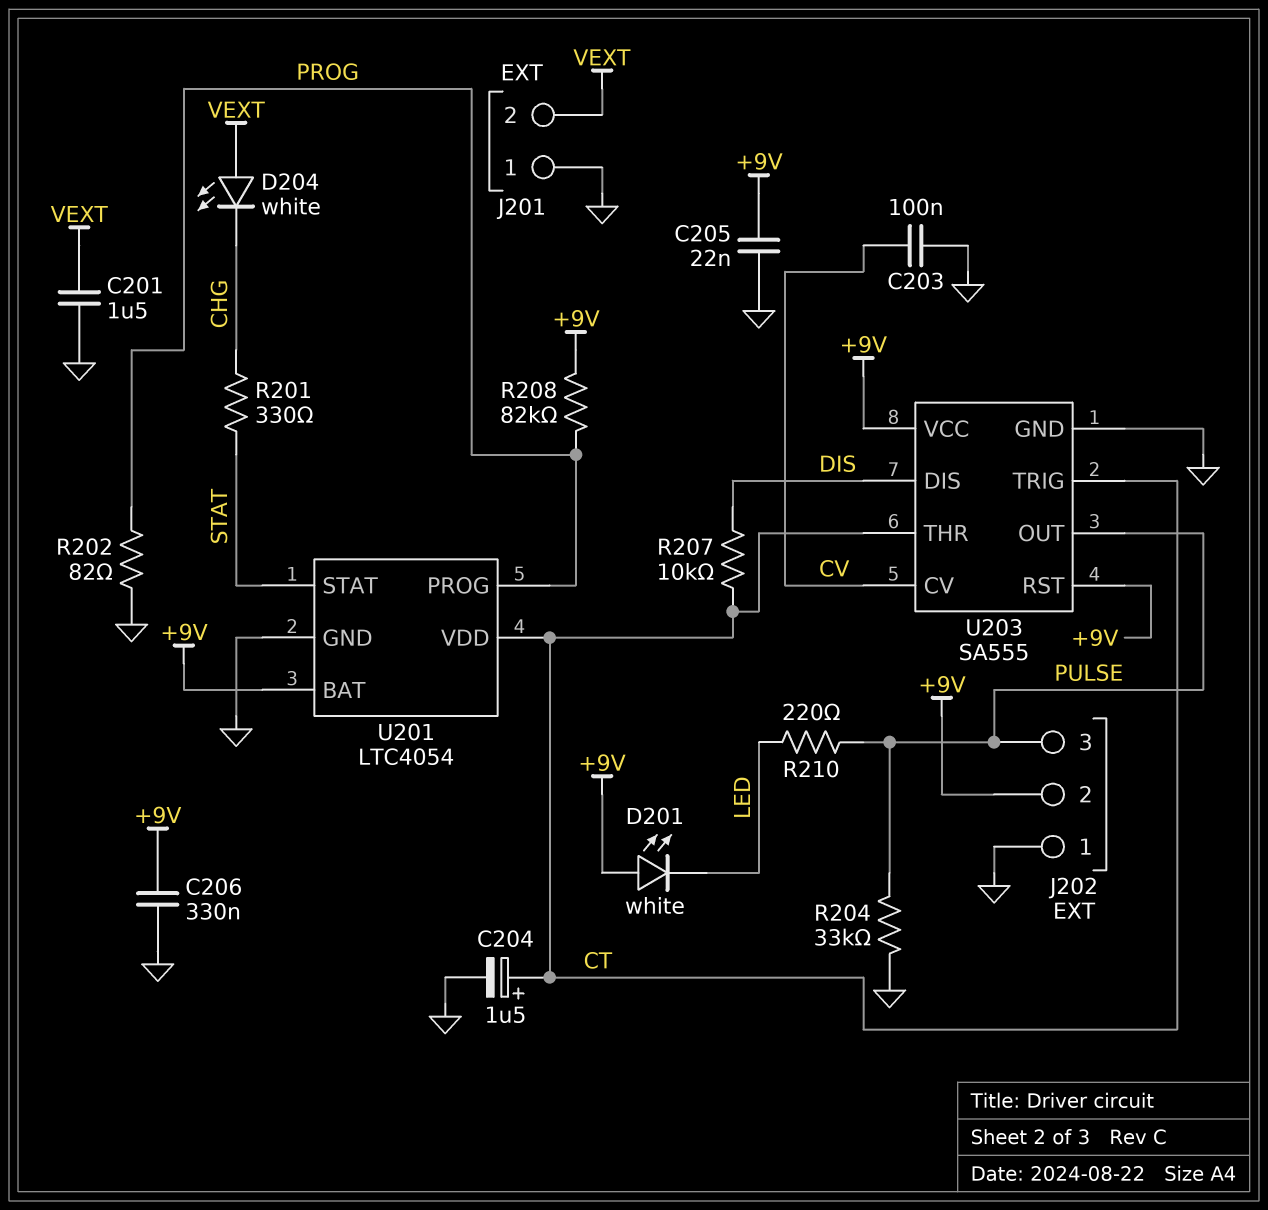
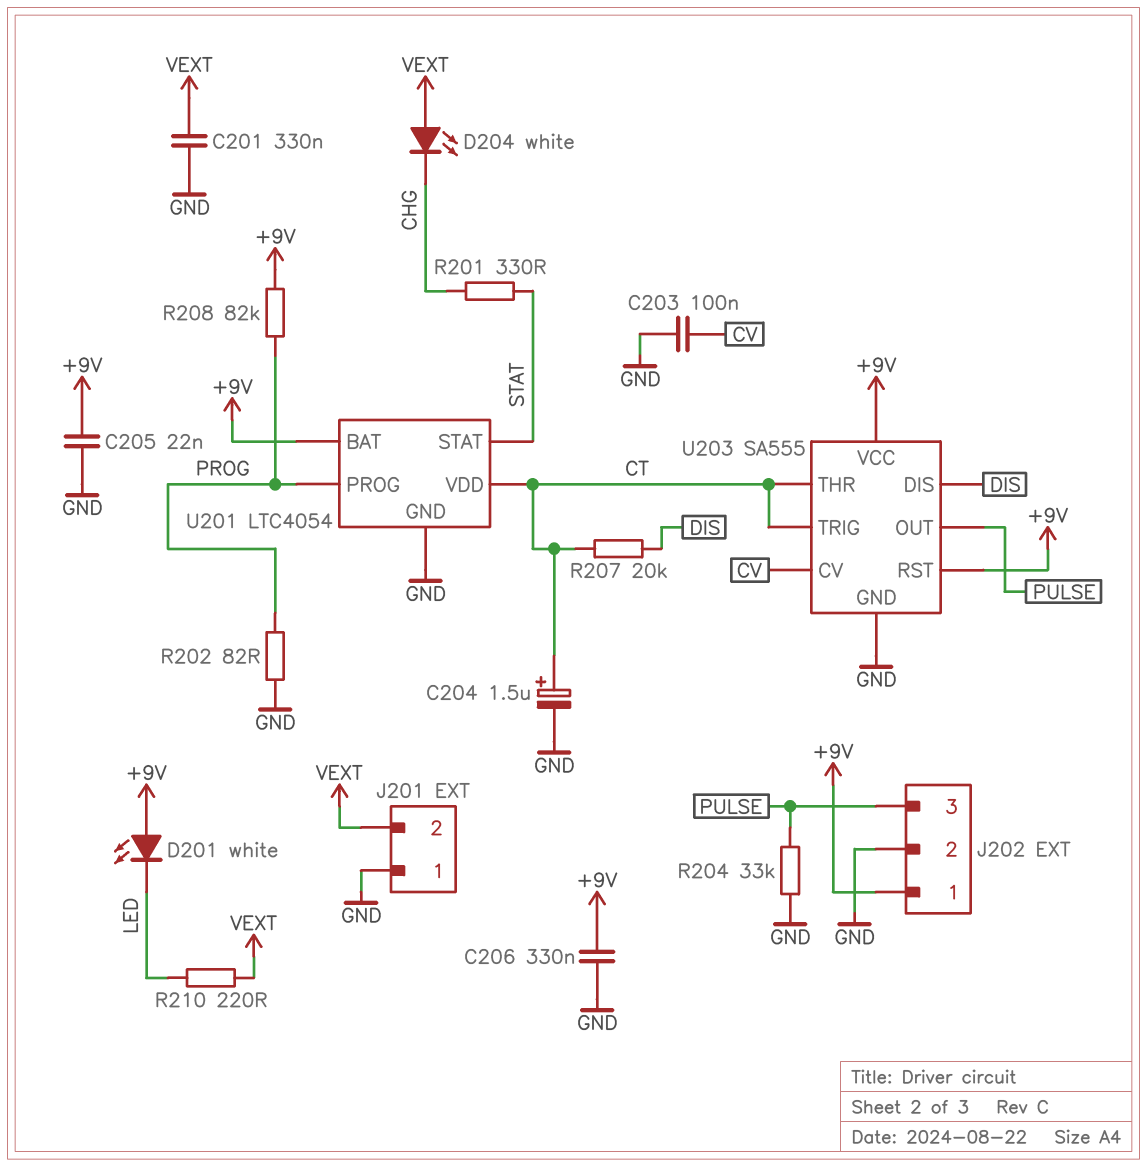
C201: 1.5uF (GND, VEXT) -> 330nF (GND, VEXT)
J202 pin 1: GND -> +9V
J202 pin 2: +9V -> GND
R207: 10k (CT, DIS) -> 20k (CT, DIS)
R210: 220 (LED, PULSE) -> 220 (LED, VEXT)

